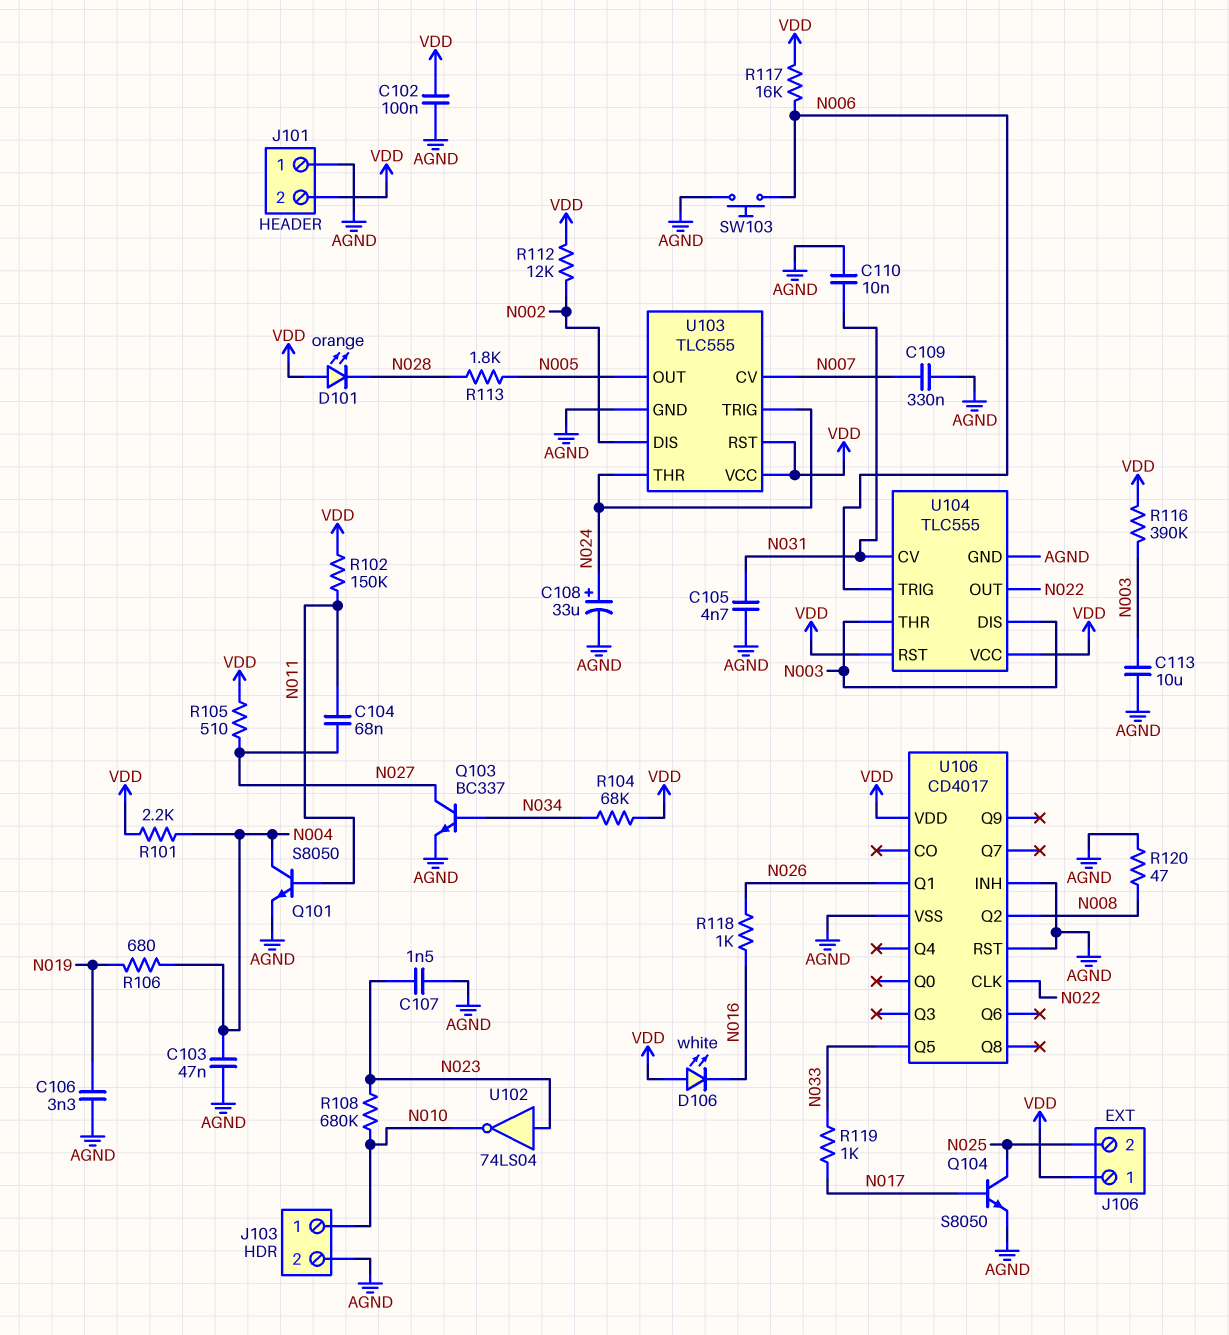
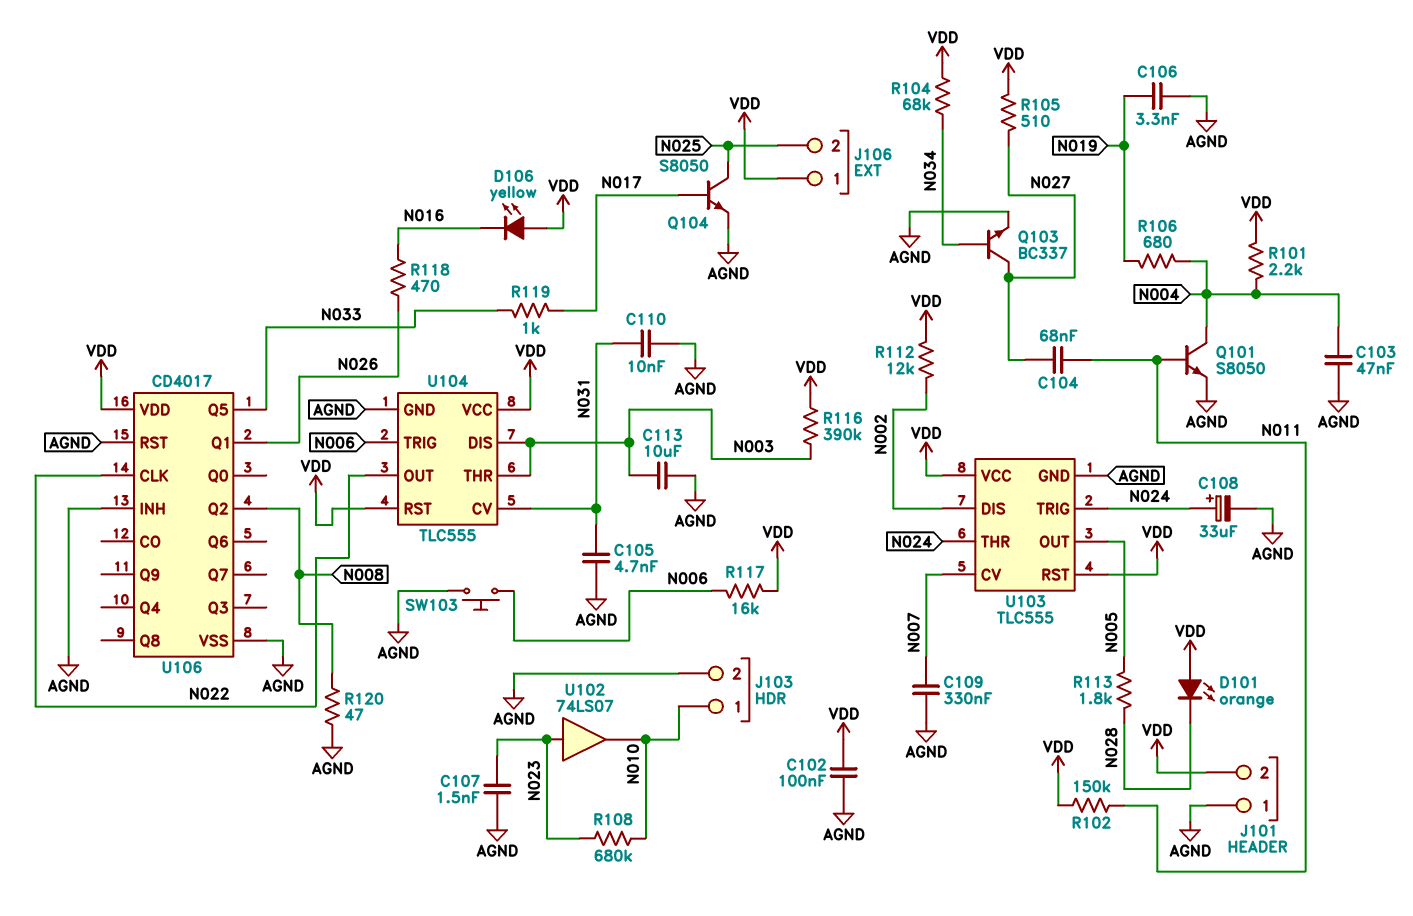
D106: LED white (A VDD, K N016) -> LED yellow (A VDD, K N016)
R118: 1k (N016, N026) -> 470 (N016, N026)
U102: NOT 74LS04 (in N023, out N010) -> buffer 74LS07 (in N023, out N010)

